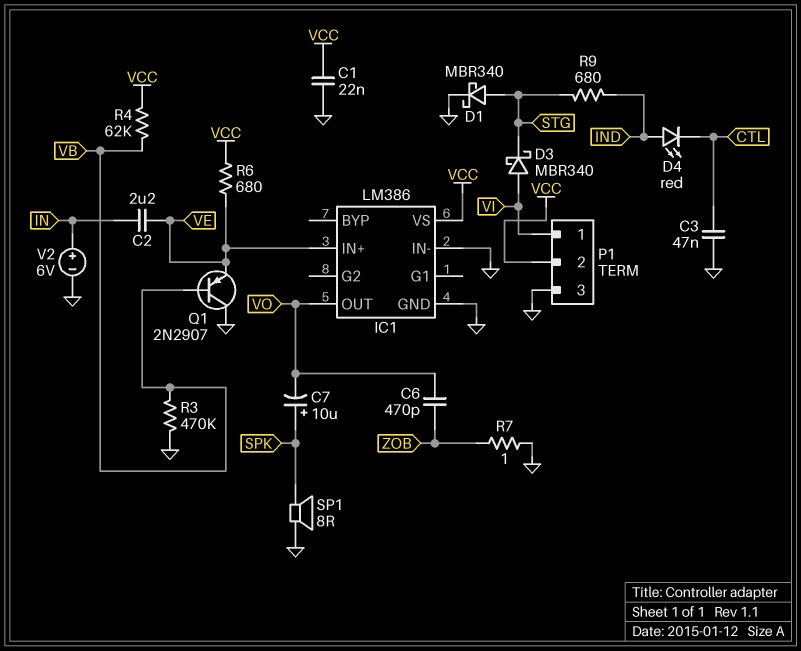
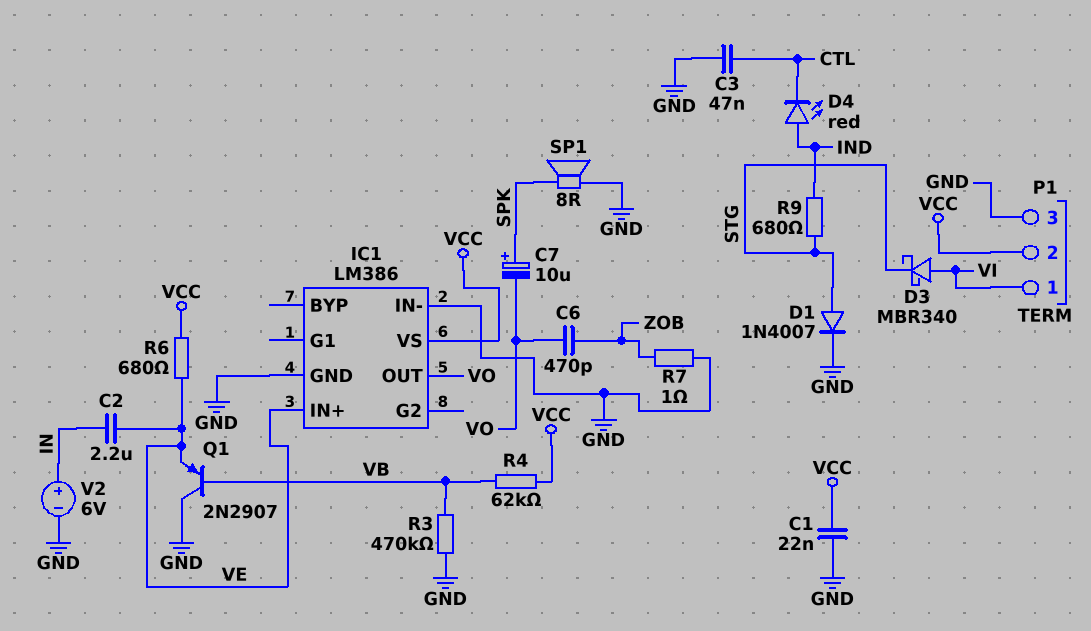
D1: schottky MBR340 (A STG, K GND) -> diode 1N4007 (A STG, K GND)

